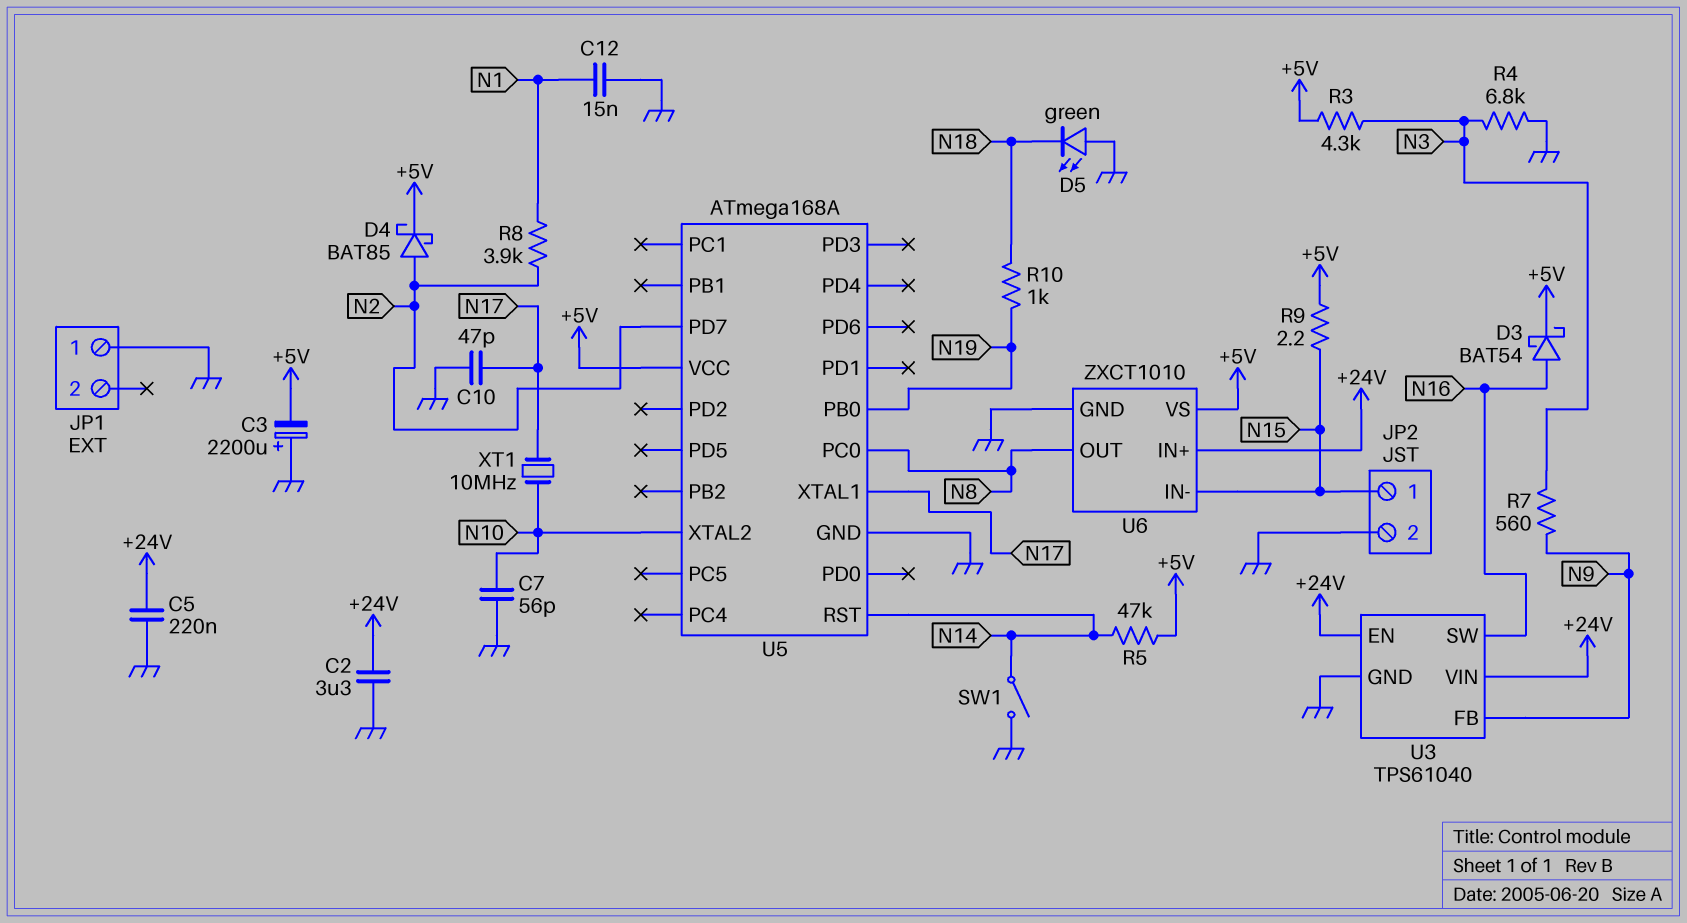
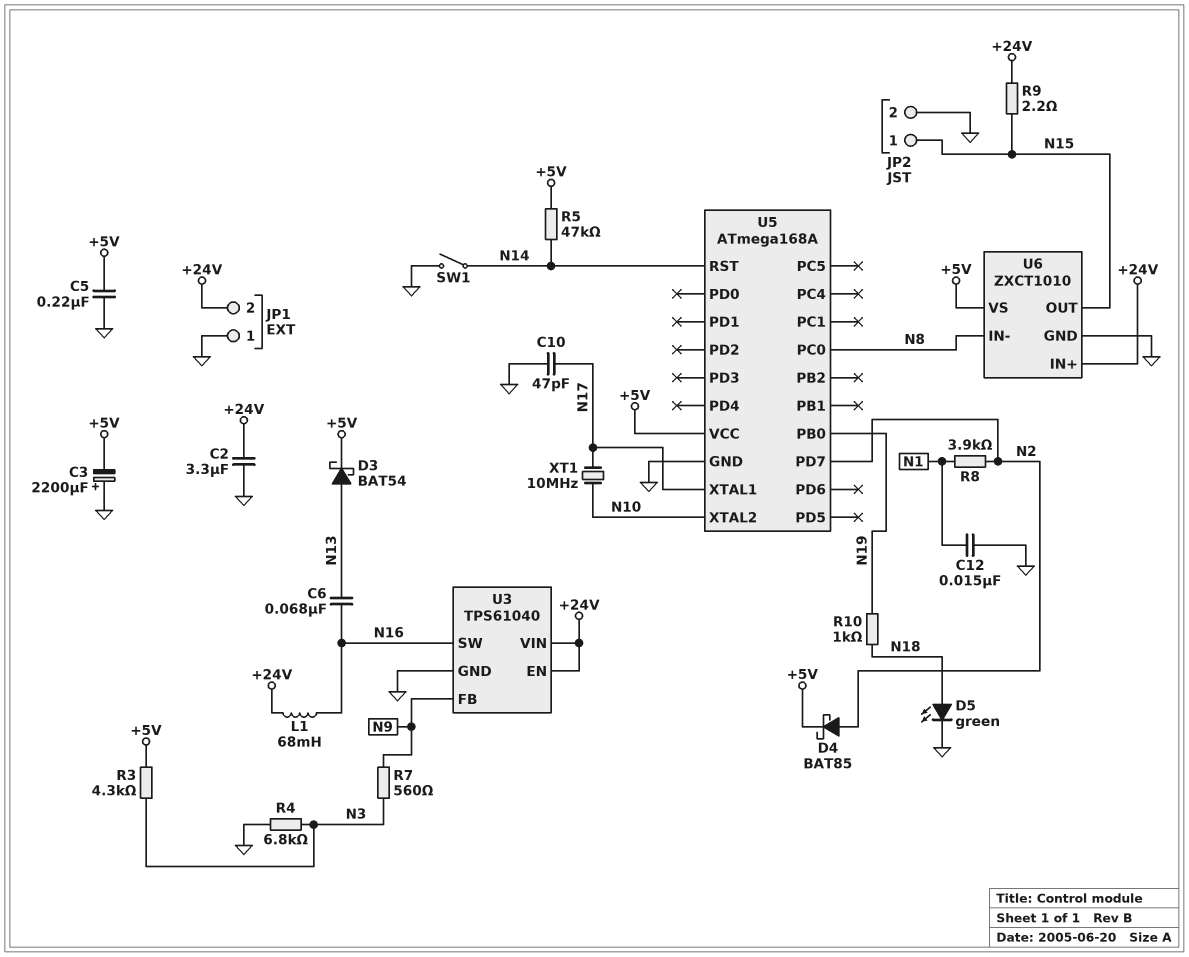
C5: 220nF (+24V, GND) -> 220nF (+5V, GND)
C6: none -> 68nF (N13, N16)
C7: 56pF (GND, N10) -> none
D3: schottky BAT54 (A N16, K +5V) -> schottky BAT54 (A N13, K +5V)
D5: LED green (A GND, K N18) -> LED green (A N18, K GND)
JP1 pin 2: none -> +24V
L1: none -> 68mH (+24V, N16)
R9: 2.2 (+5V, N15) -> 2.2 (+24V, N15)
U6 pin IN-: N15 -> N8
U6 pin OUT: N8 -> N15

